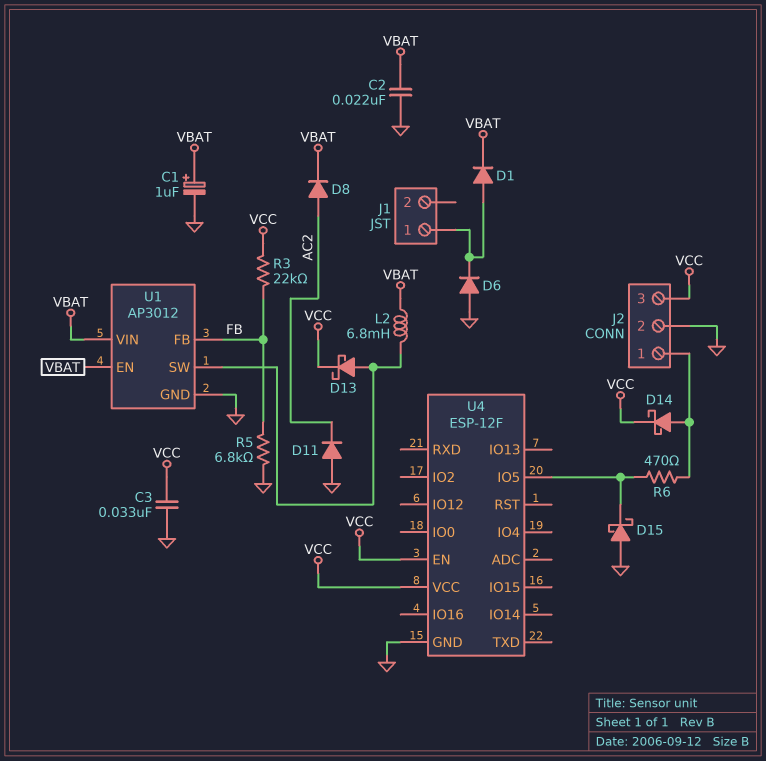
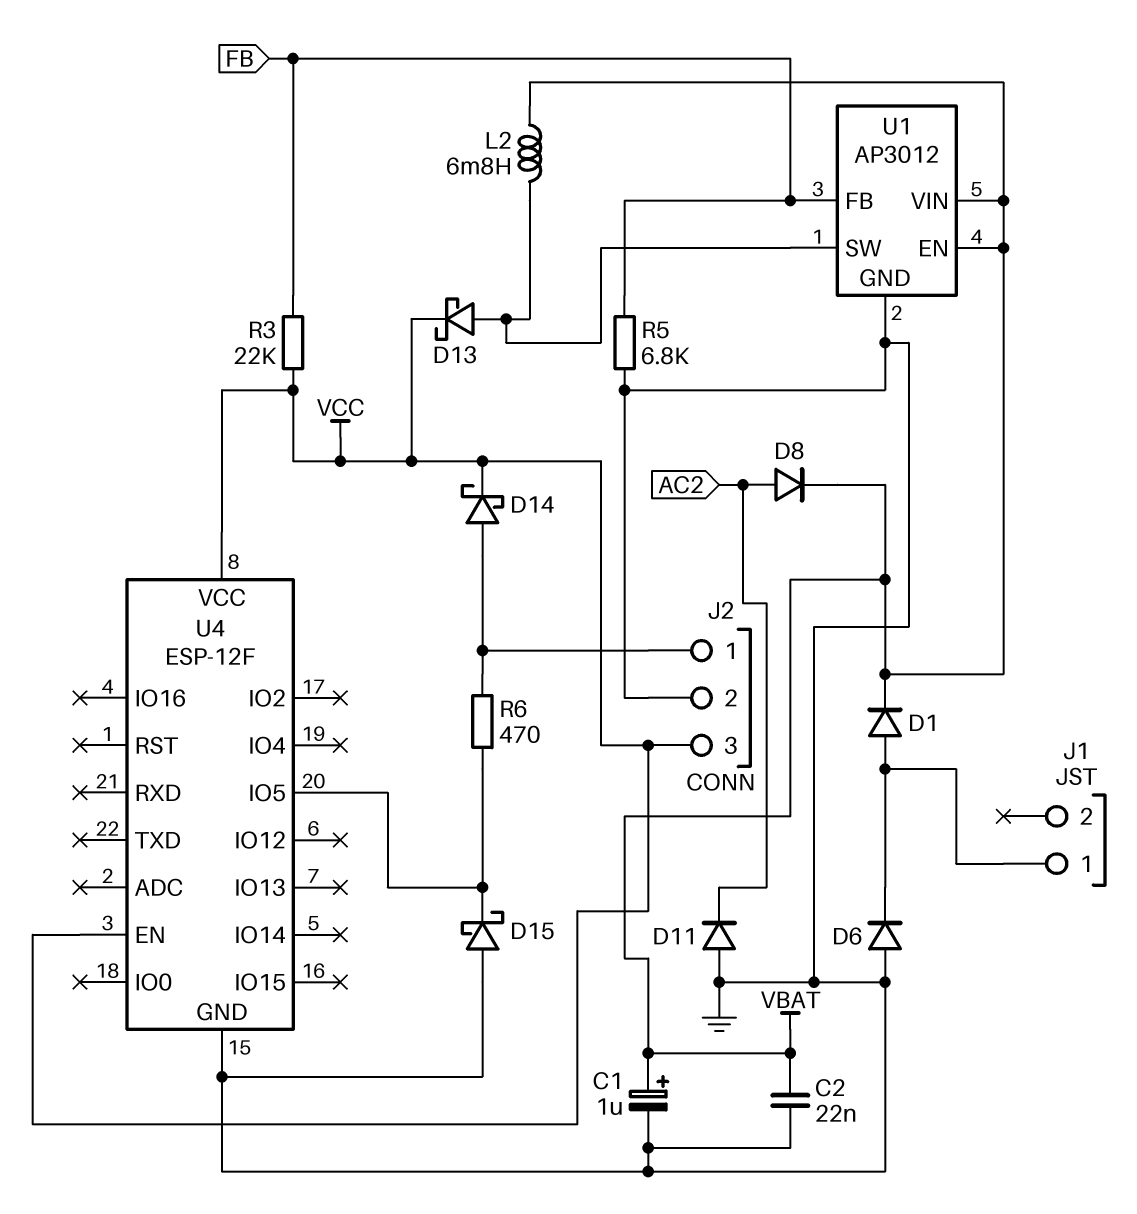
C3: 33nF (GND, VCC) -> none

